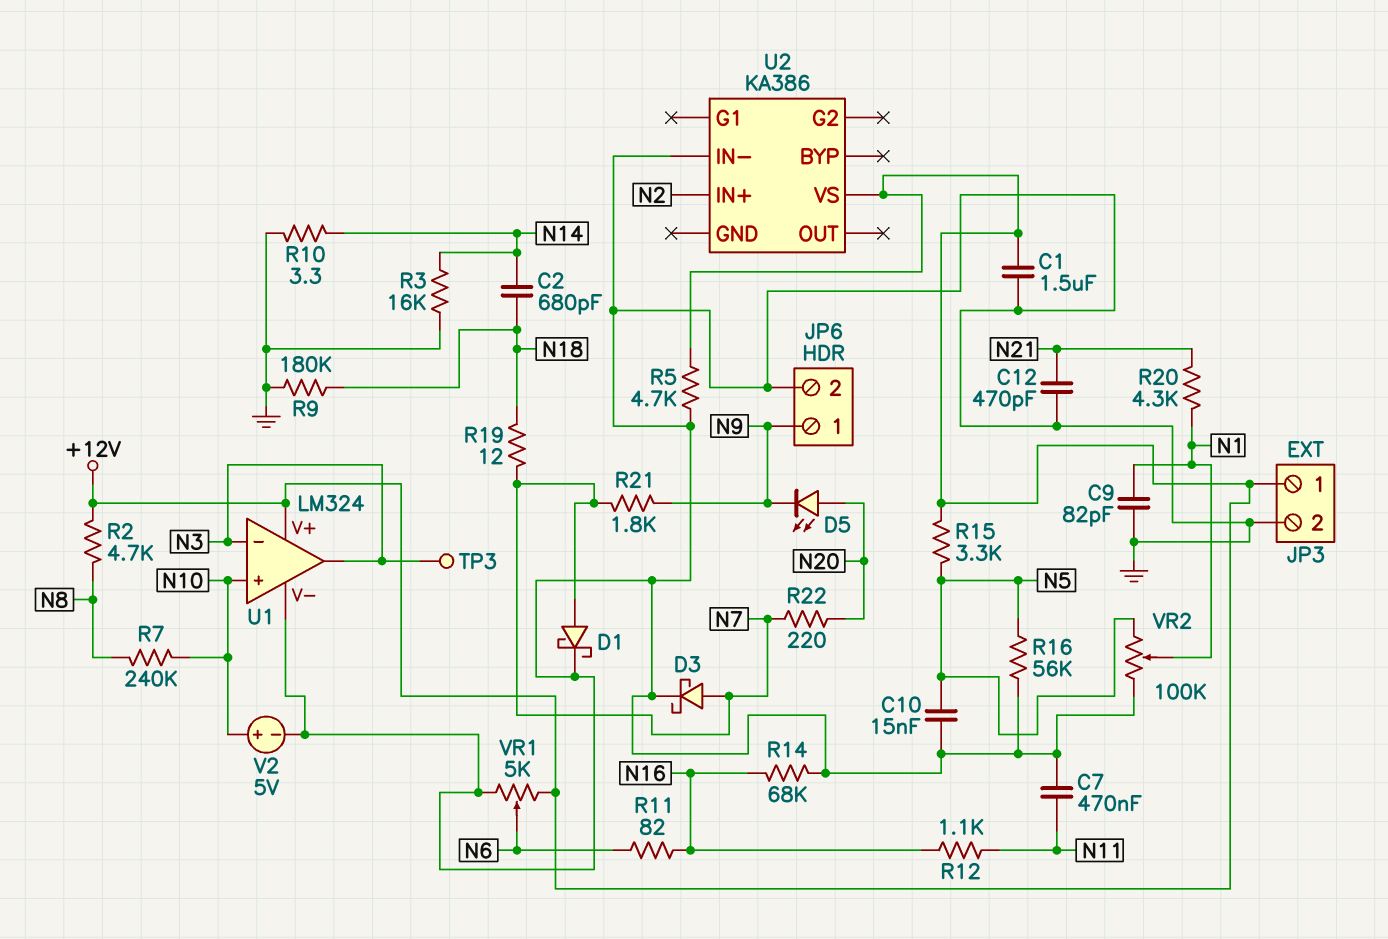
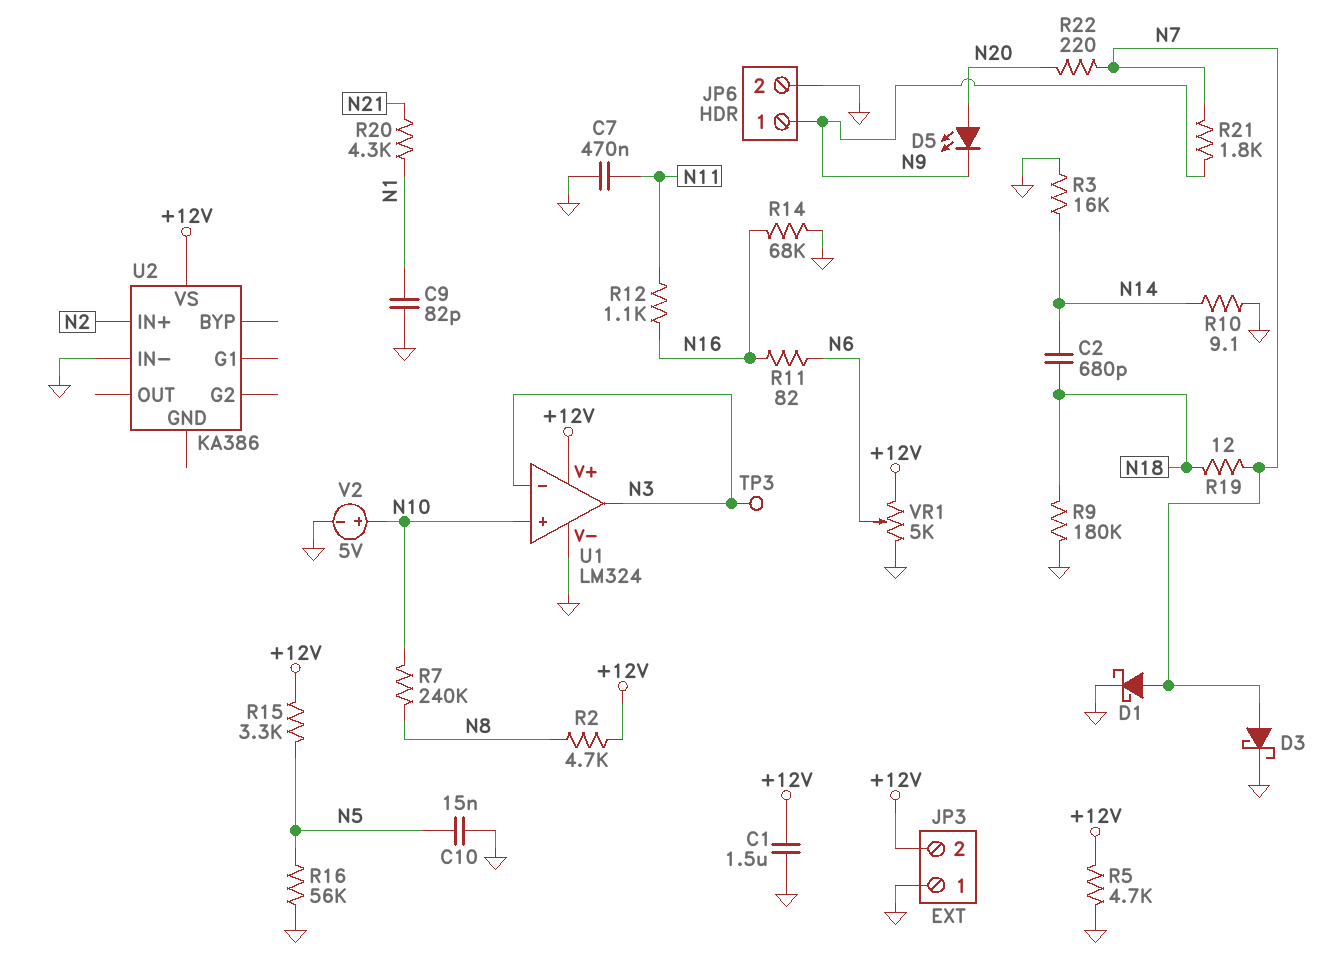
C12: 470pF (GND, N21) -> none
JP3 pin 1: +12V -> GND
JP3 pin 2: GND -> +12V
R10: 3.3 (GND, N14) -> 9.1 (GND, N14)
VR2: 100k (GND, N5, wiper N1) -> none

